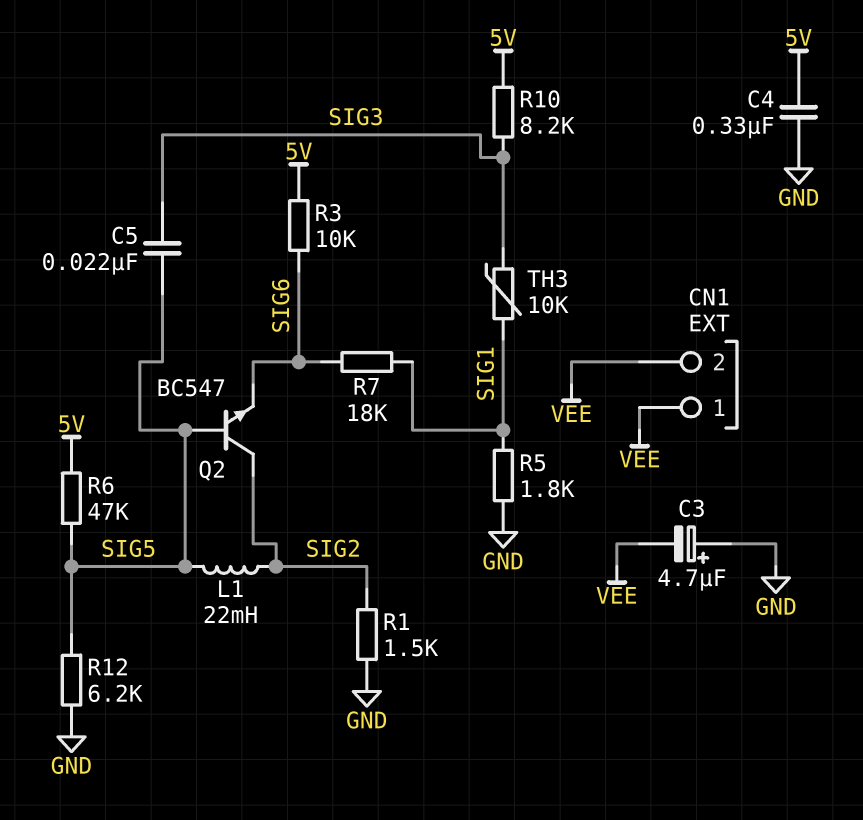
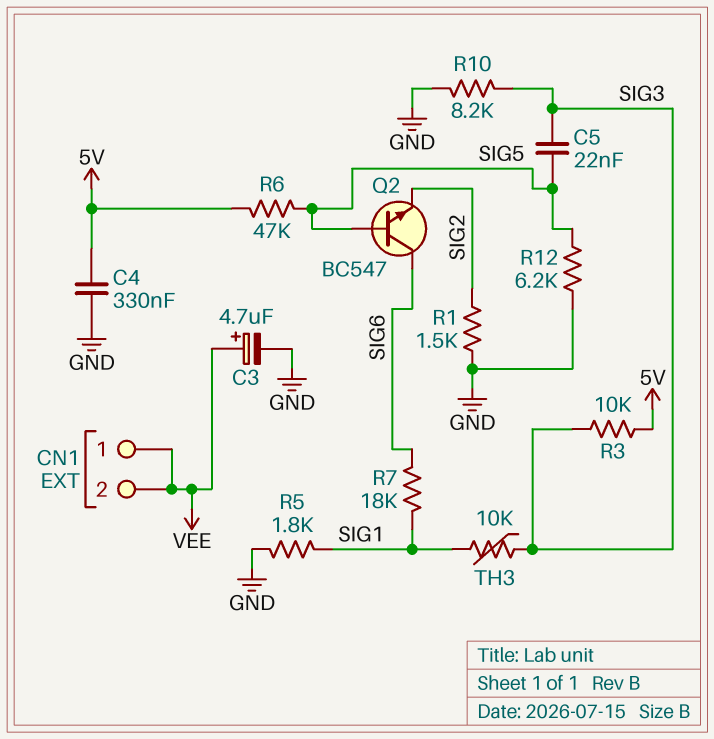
C3: 4.7uF (plus GND, minus VEE) -> 4.7uF (plus VEE, minus GND)
L1: 22mH (SIG2, SIG5) -> none
Q2: NPN BC547 (B SIG5, C SIG2, E SIG6) -> NPN BC547 (B SIG5, C SIG6, E SIG2)
R3: 10k (5V, SIG6) -> 10k (5V, SIG3)
R10: 8.2k (5V, SIG3) -> 8.2k (GND, SIG3)

